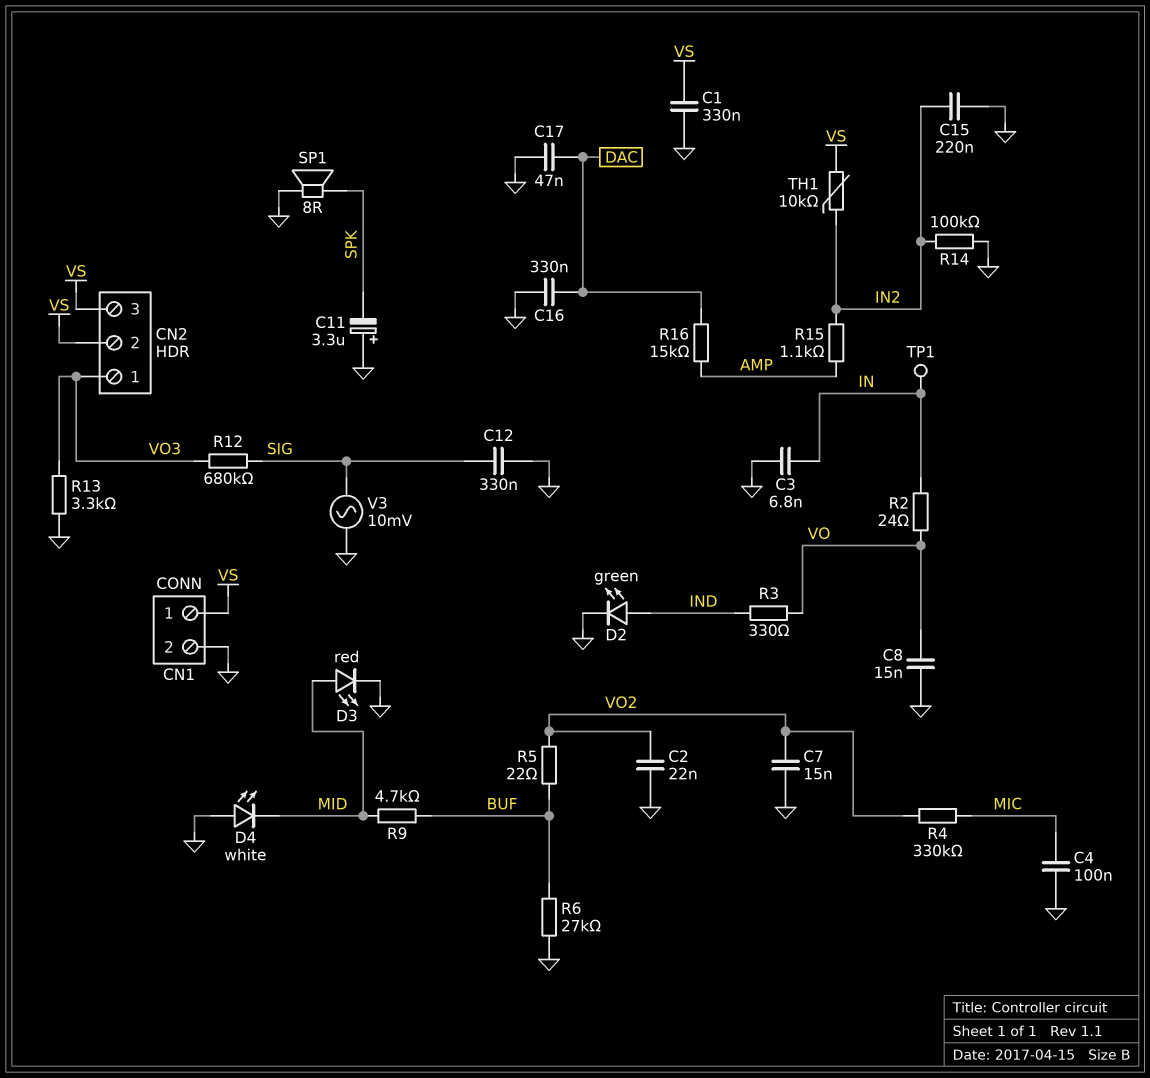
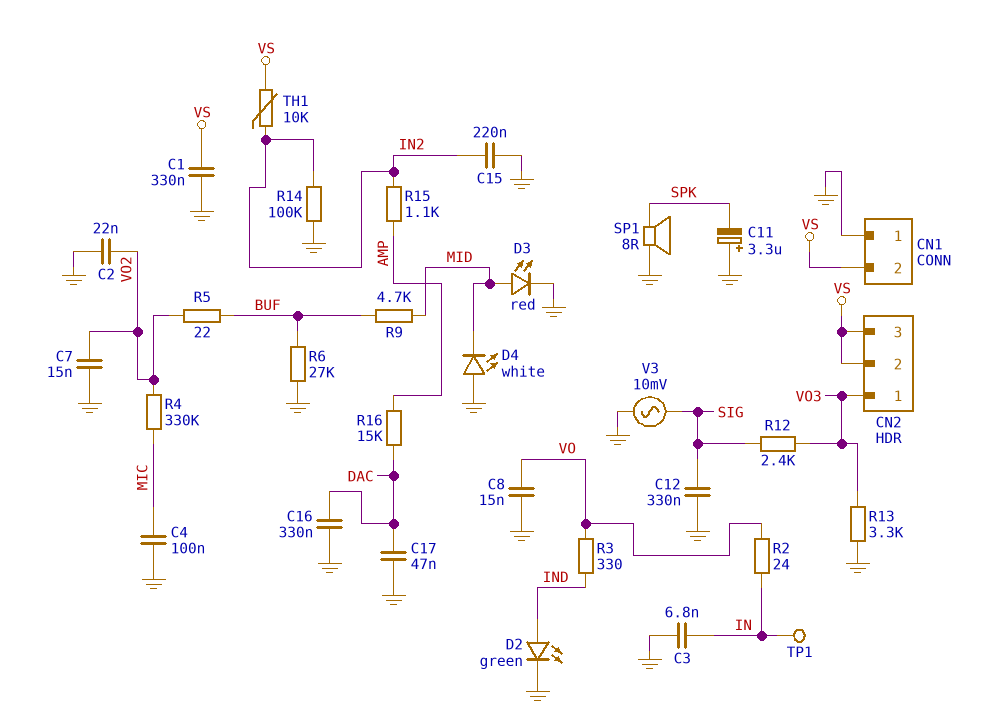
CN1 pin 1: VS -> GND
CN1 pin 2: GND -> VS
R12: 680k (SIG, VO3) -> 2.4k (SIG, VO3)

